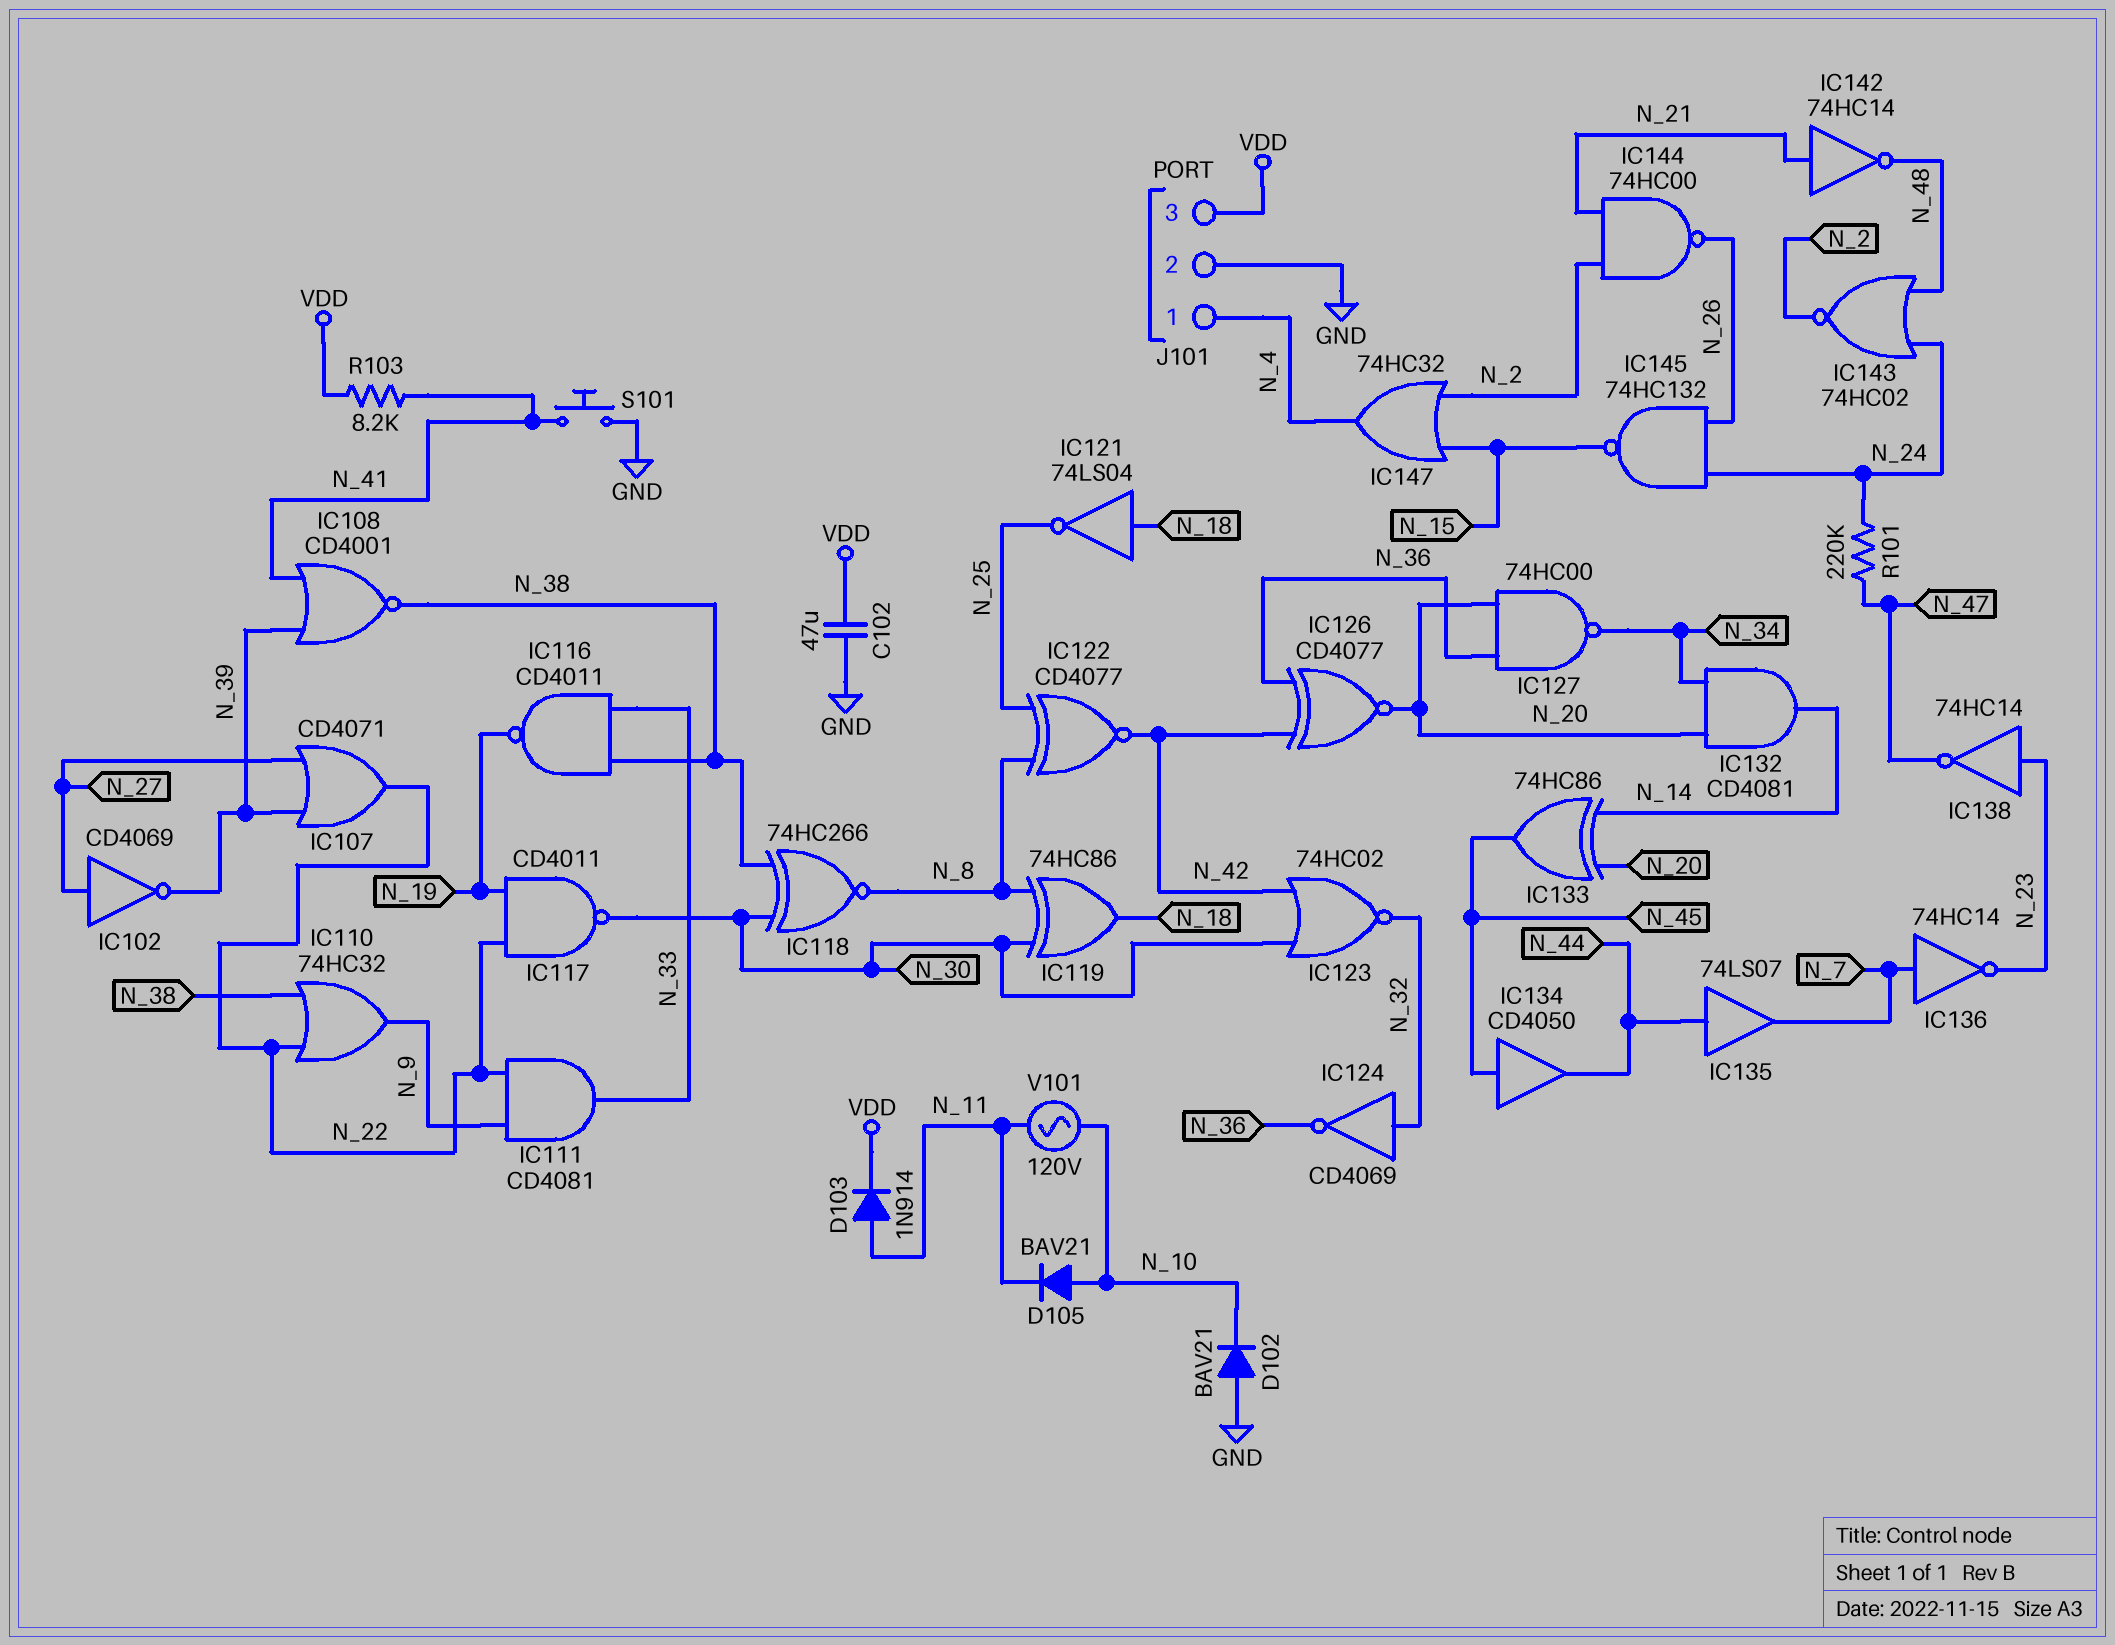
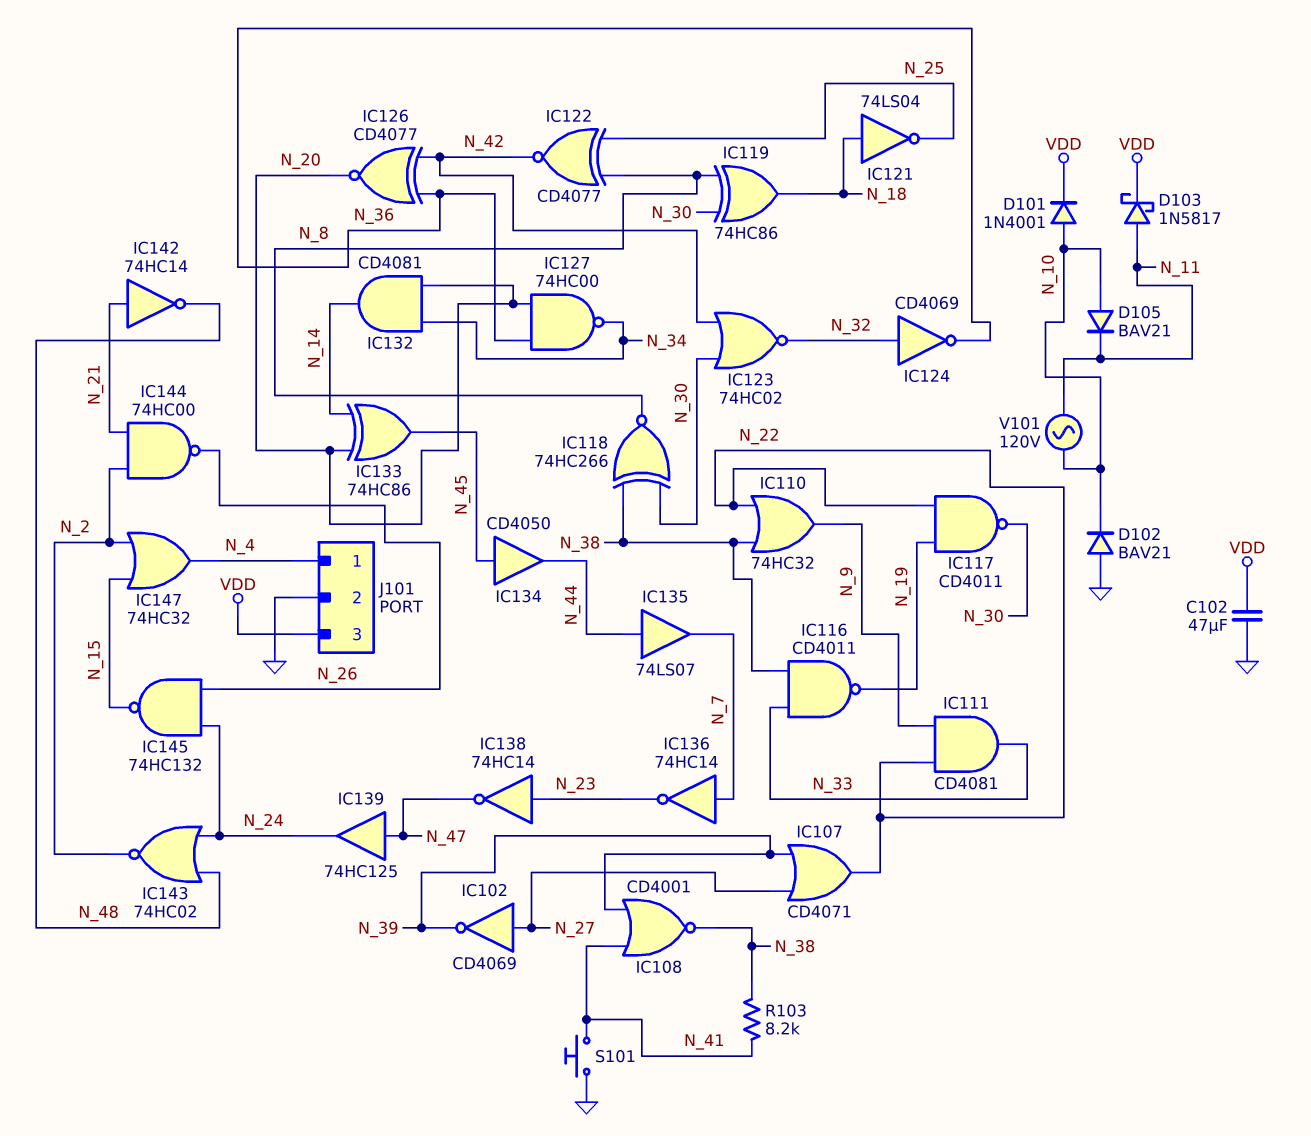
D101: none -> diode 1N4001 (A N_10, K VDD)
D103: diode 1N914 (A N_11, K VDD) -> schottky 1N5817 (A N_11, K VDD)
IC139: none -> buffer 74HC125 (in N_47, out N_24)
R101: 220k (N_24, N_47) -> none
R103: 8.2k (N_41, VDD) -> 8.2k (N_38, N_41)

